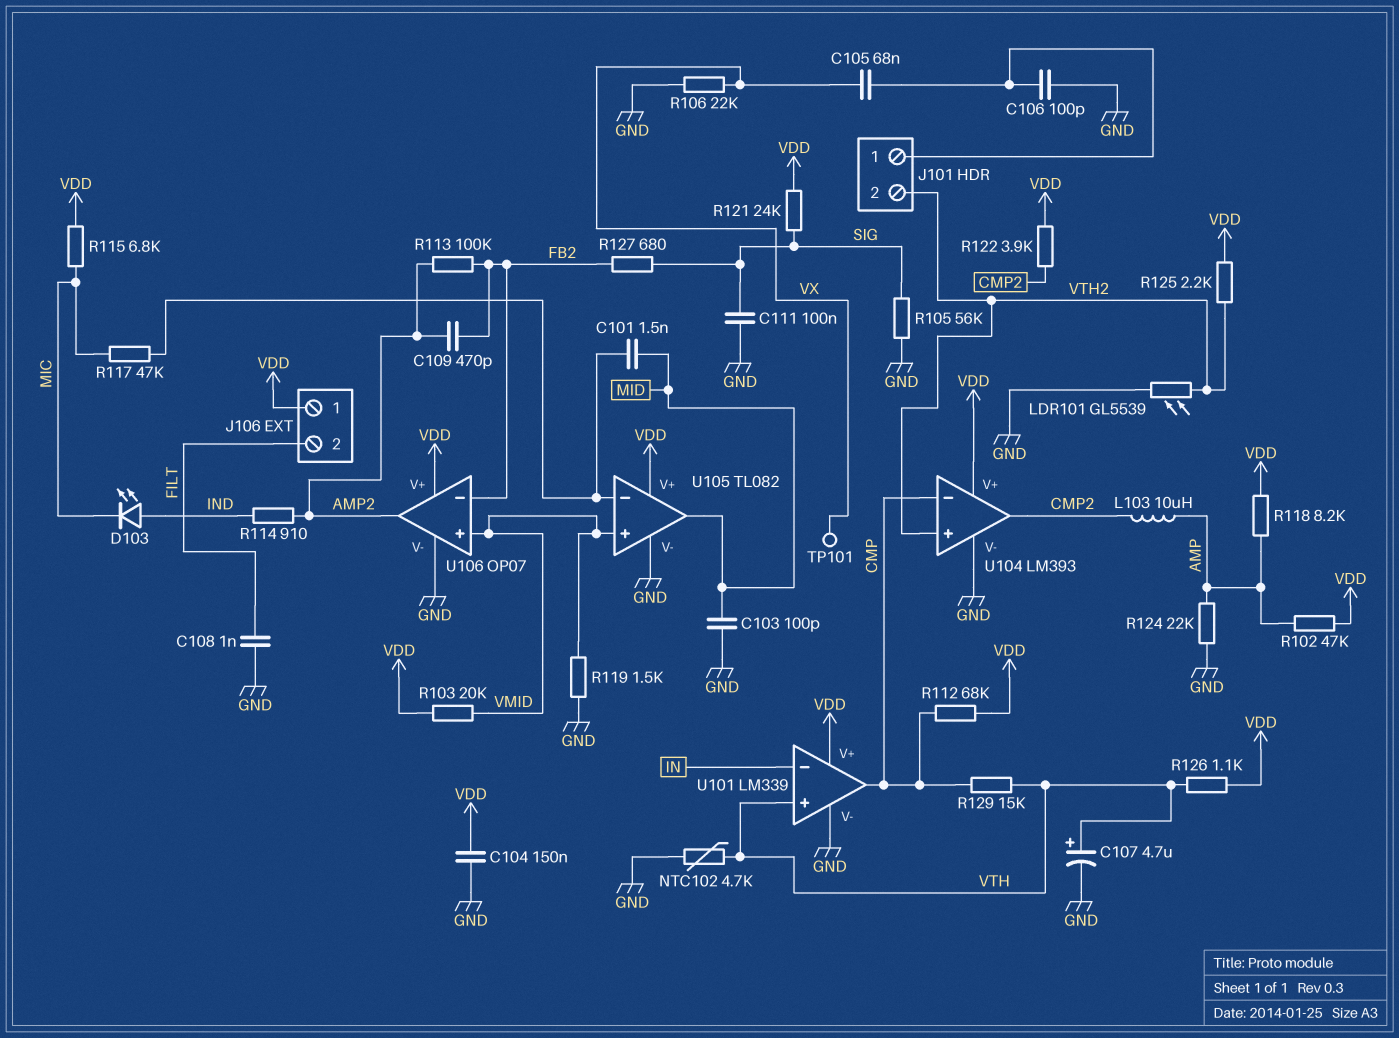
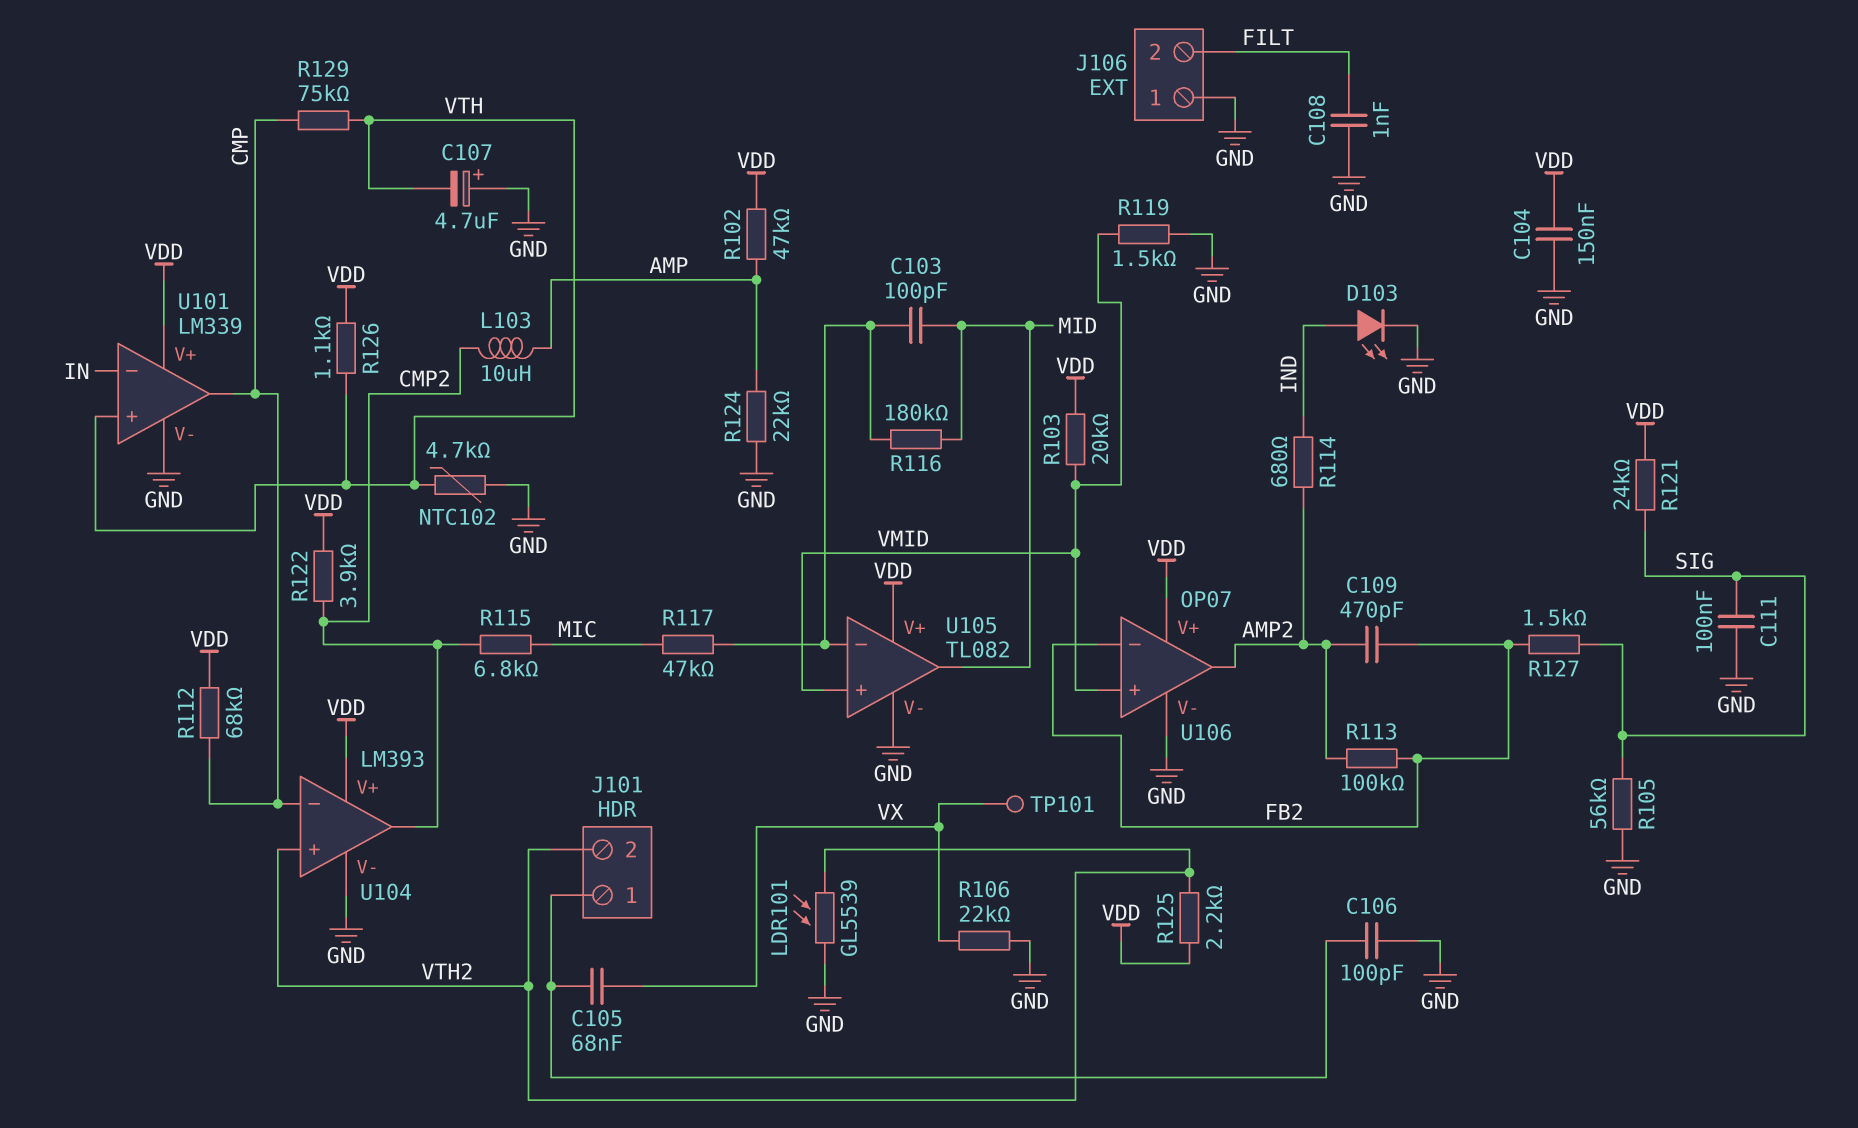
C101: 1.5nF (MID, U105/in-) -> none
C103: 100pF (GND, MID) -> 100pF (MID, U105/in-)
C107: 4.7uF (plus VTH, minus GND) -> 4.7uF (plus GND, minus VTH)
D103: LED (A IND, K MIC) -> LED (A IND, K GND)
J106 pin 1: VDD -> GND
R114: 910 (AMP2, IND) -> 680 (AMP2, IND)
R115: 6.8k (MIC, VDD) -> 6.8k (CMP2, MIC)
R116: none -> 180k (MID, U105/in-)
R118: 8.2k (AMP, VDD) -> none
R127: 680 (FB2, SIG) -> 1.5k (FB2, SIG)
R129: 15k (CMP, VTH) -> 75k (CMP, VTH)

